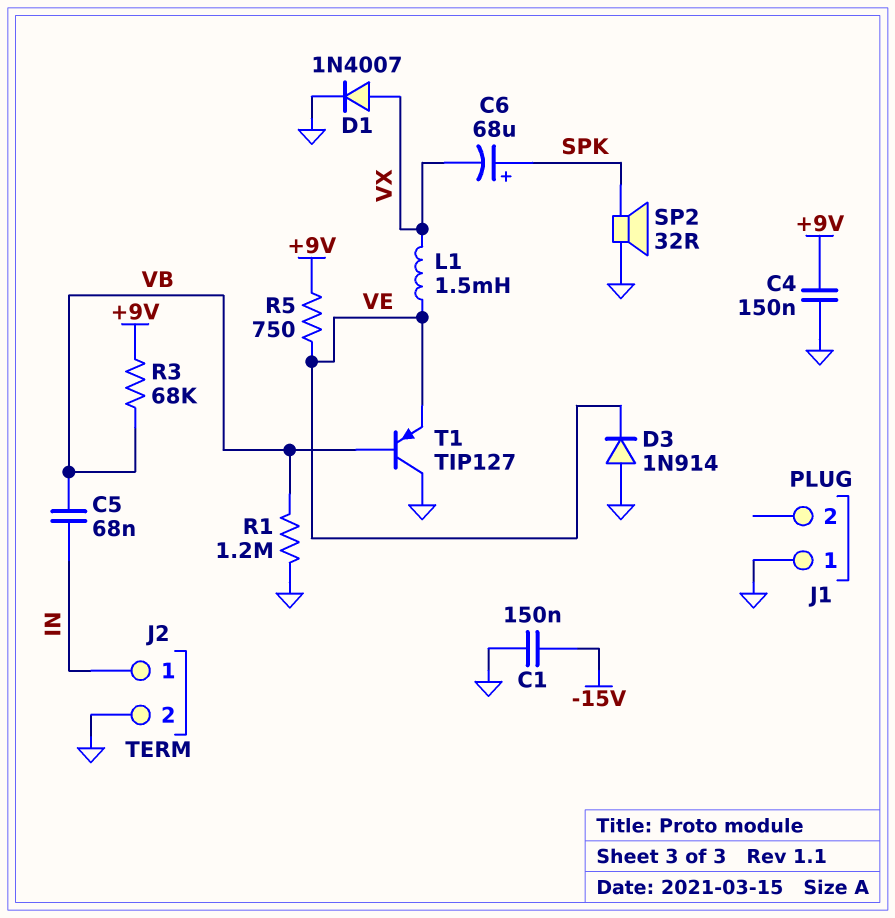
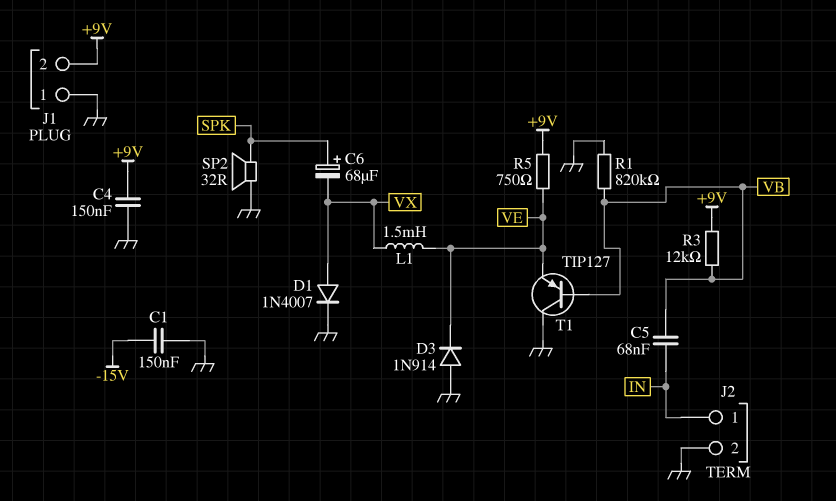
J1 pin 2: none -> +9V
R1: 1.2M (GND, VB) -> 820k (GND, VB)
R3: 68k (+9V, VB) -> 12k (+9V, VB)

